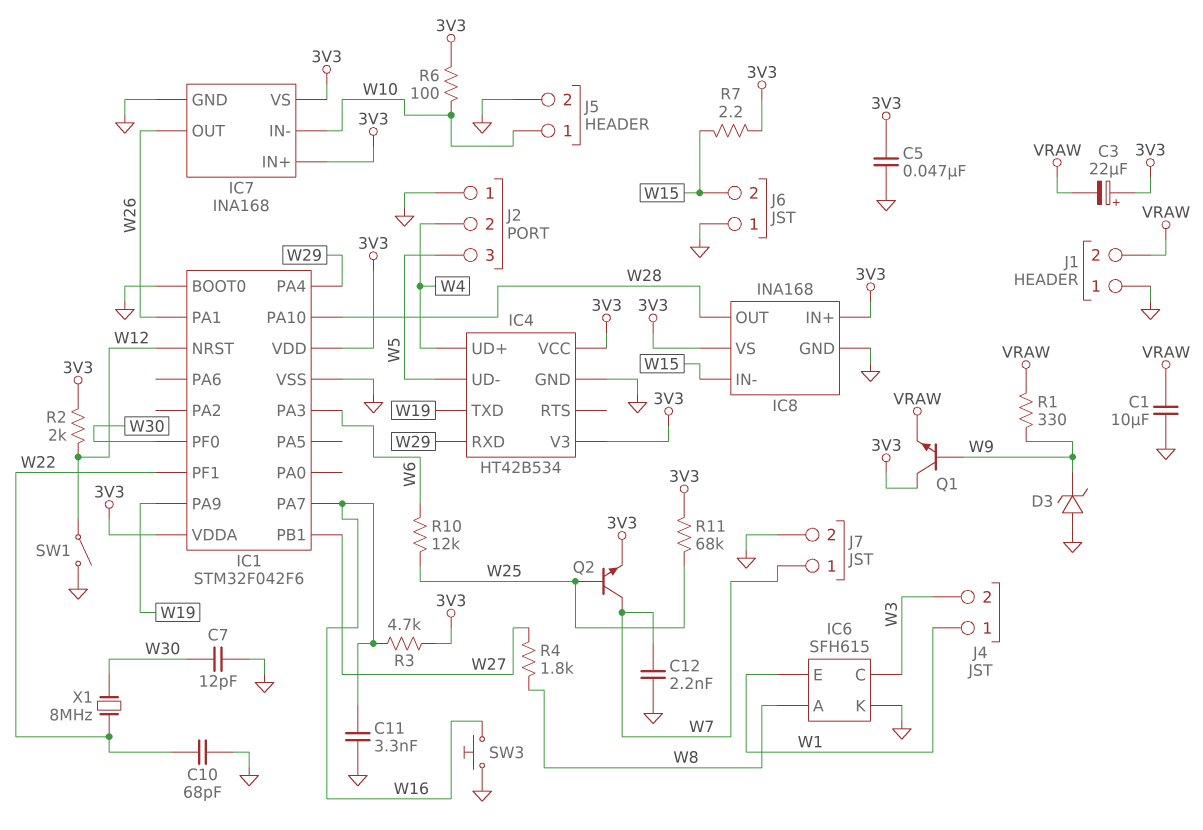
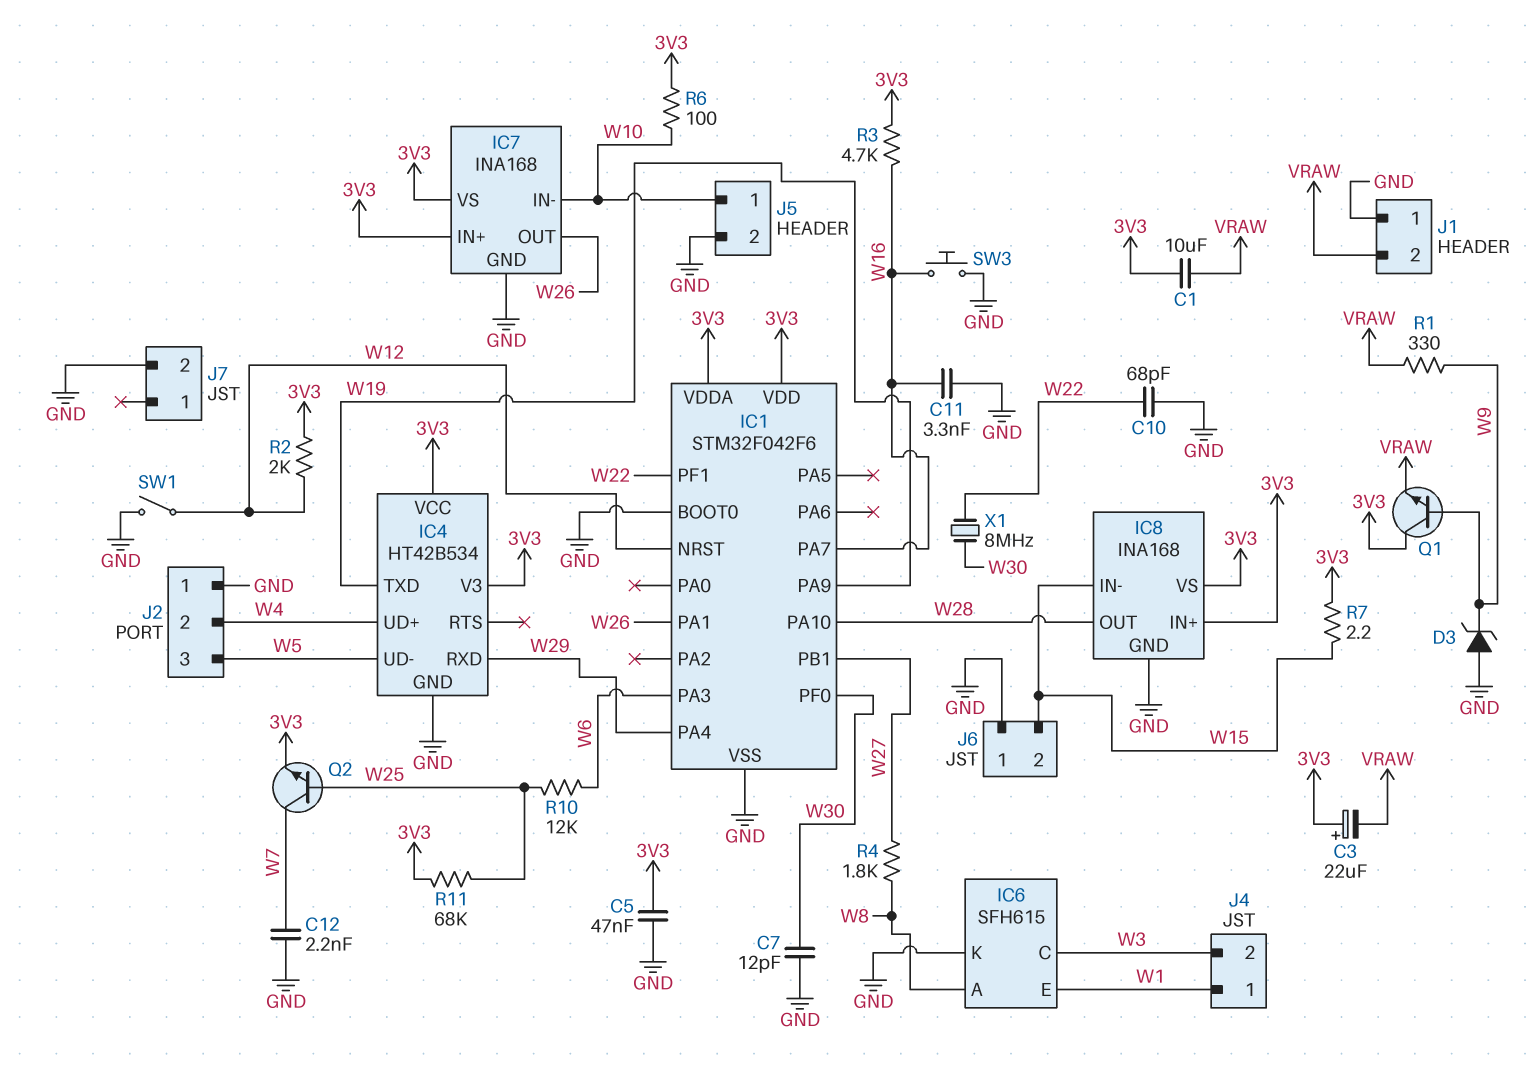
C1: 10uF (GND, VRAW) -> 10uF (3V3, VRAW)
J7 pin 1: W7 -> none

